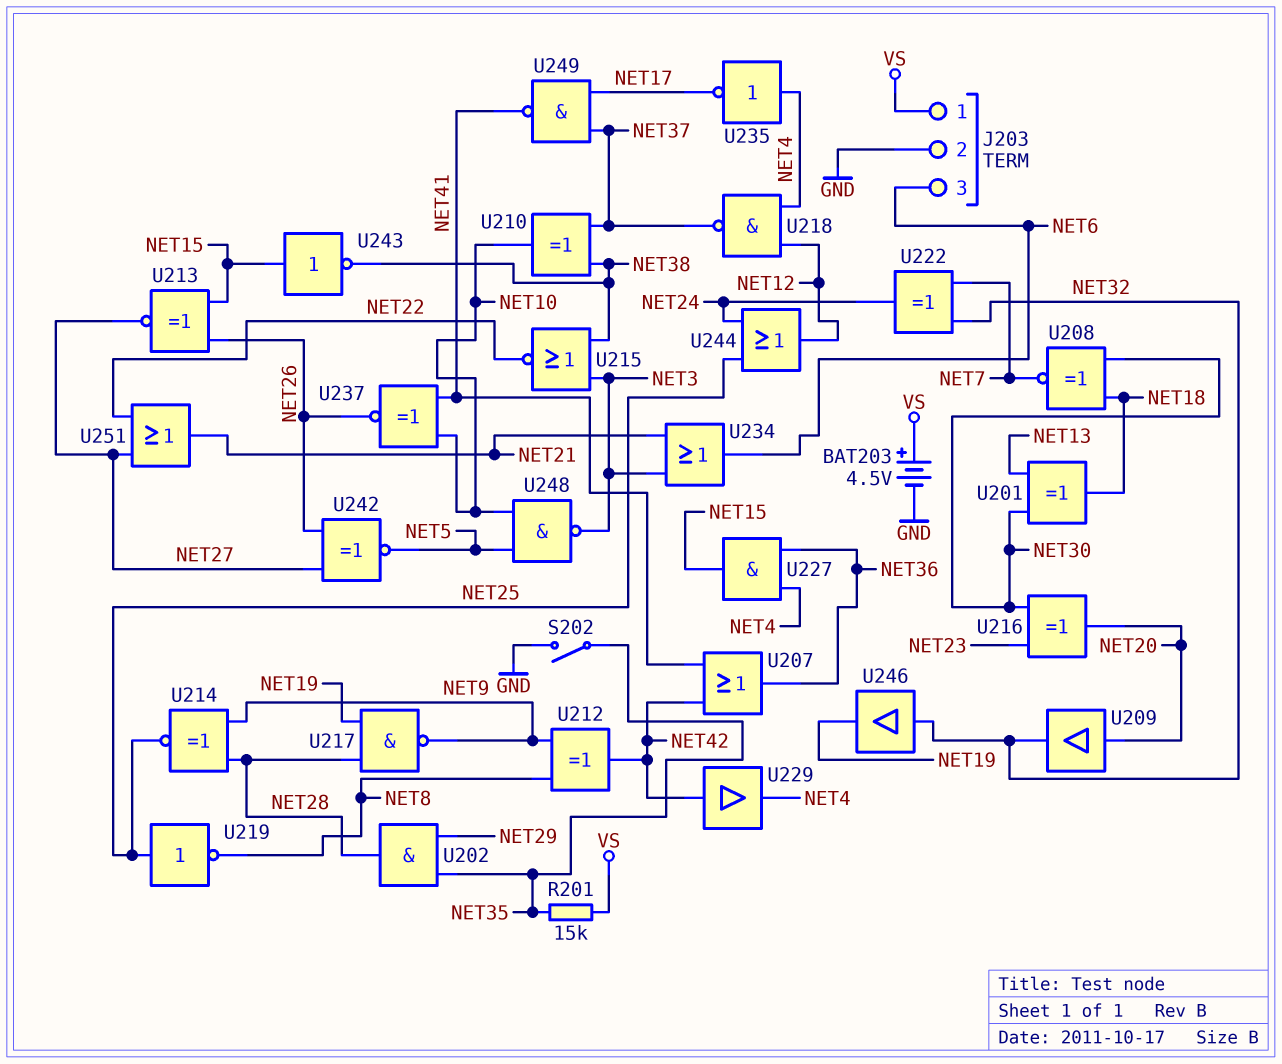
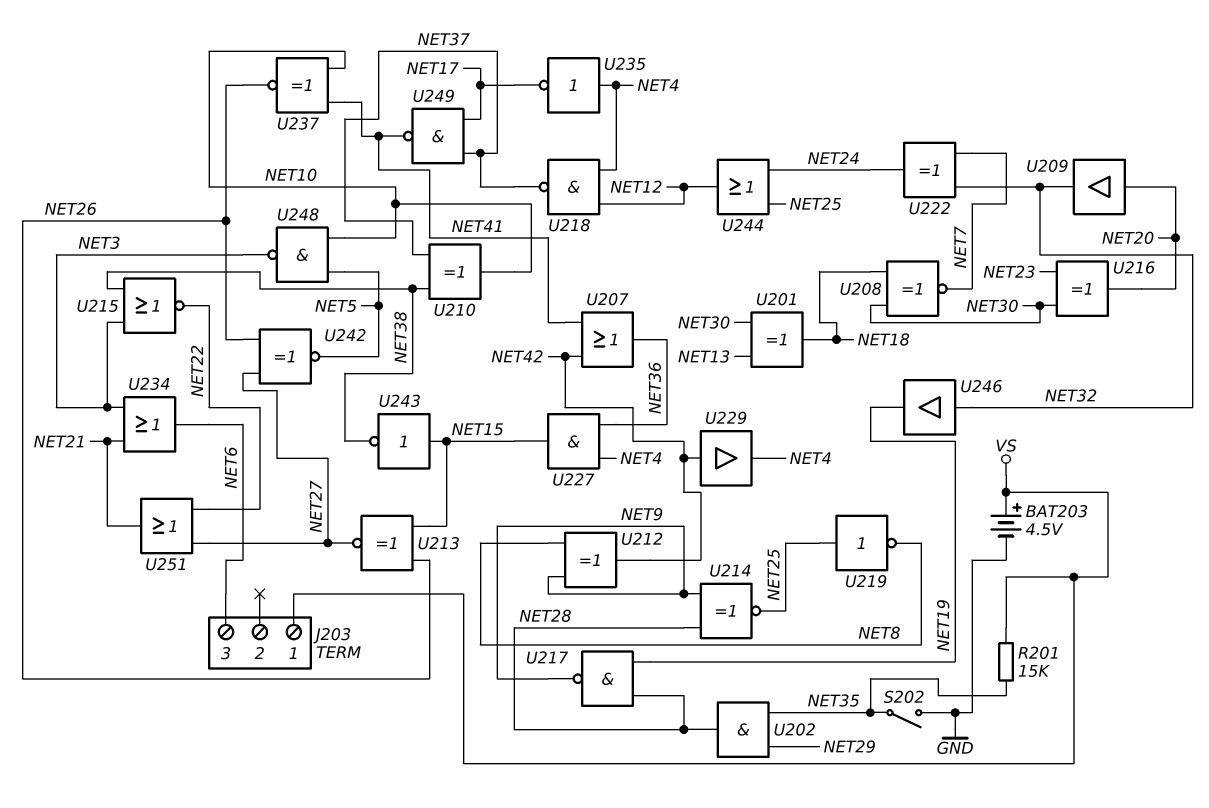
J203 pin 2: GND -> none

